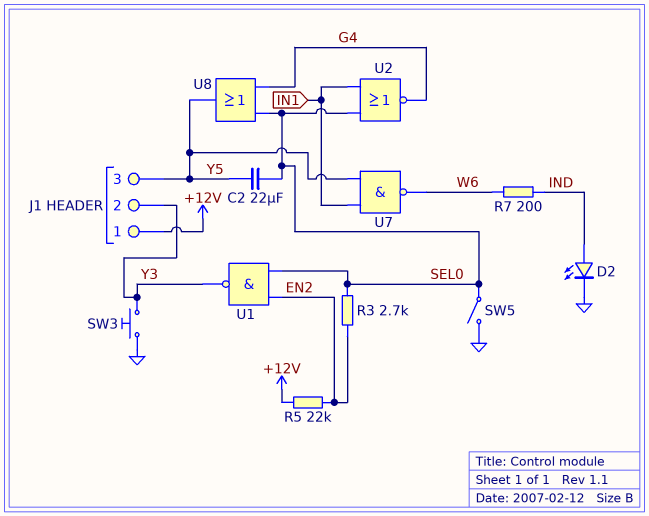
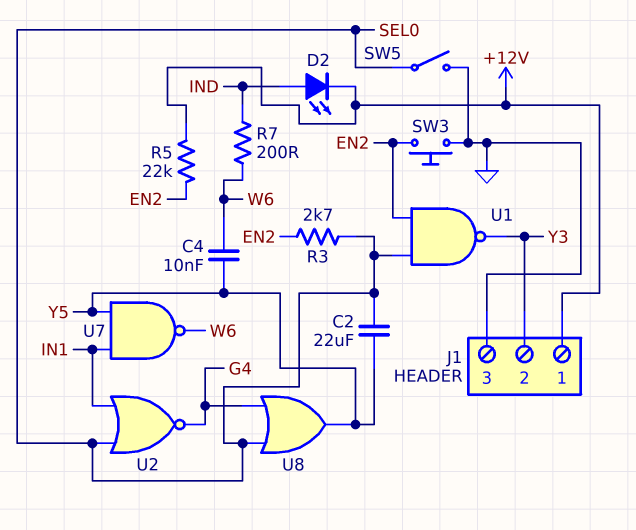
C4: none -> 10nF (W6, Y5)
D2: LED (A IND, K GND) -> LED (A IND, K +12V)
J1 pin 3: Y5 -> GND
SW3: button (GND, Y3) -> button (EN2, GND)

